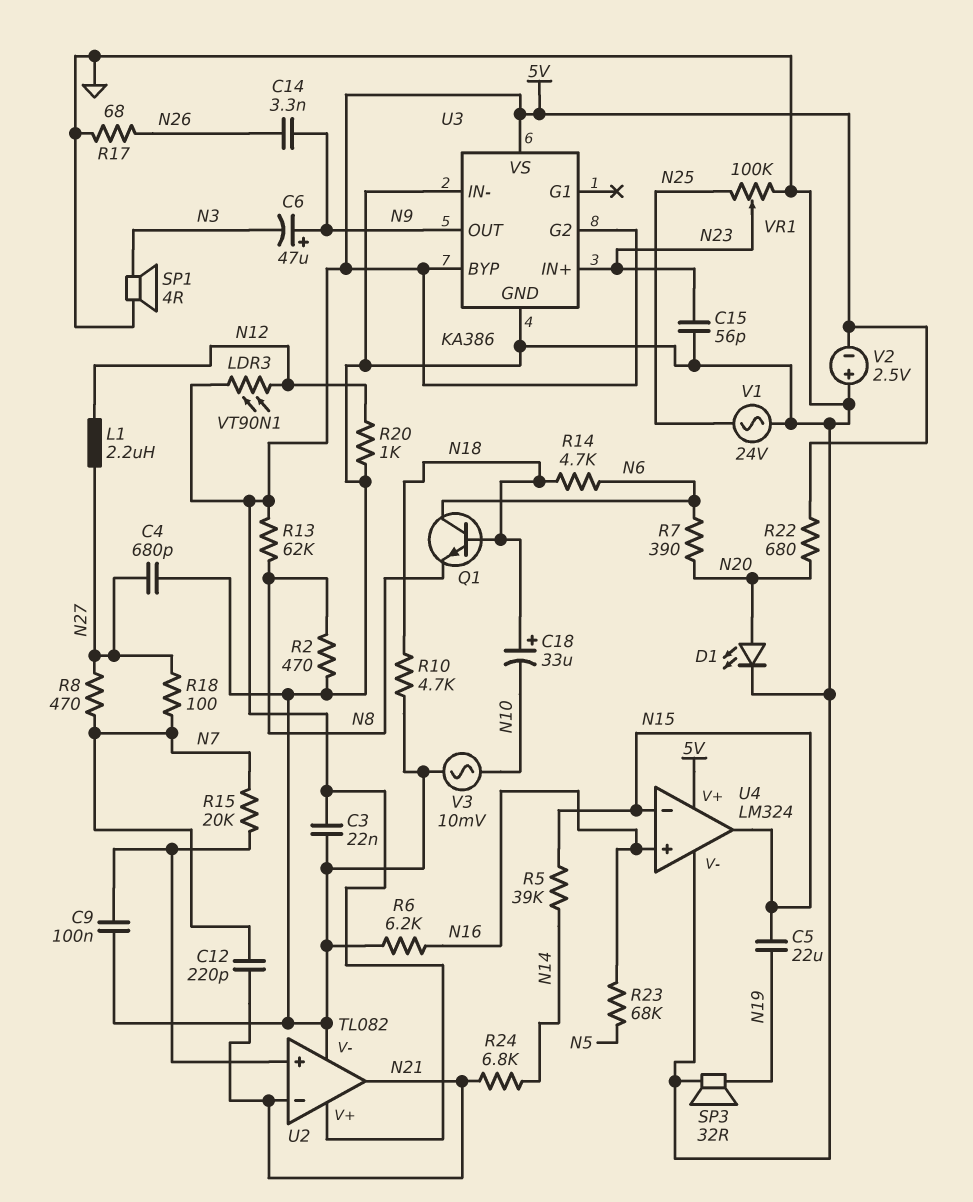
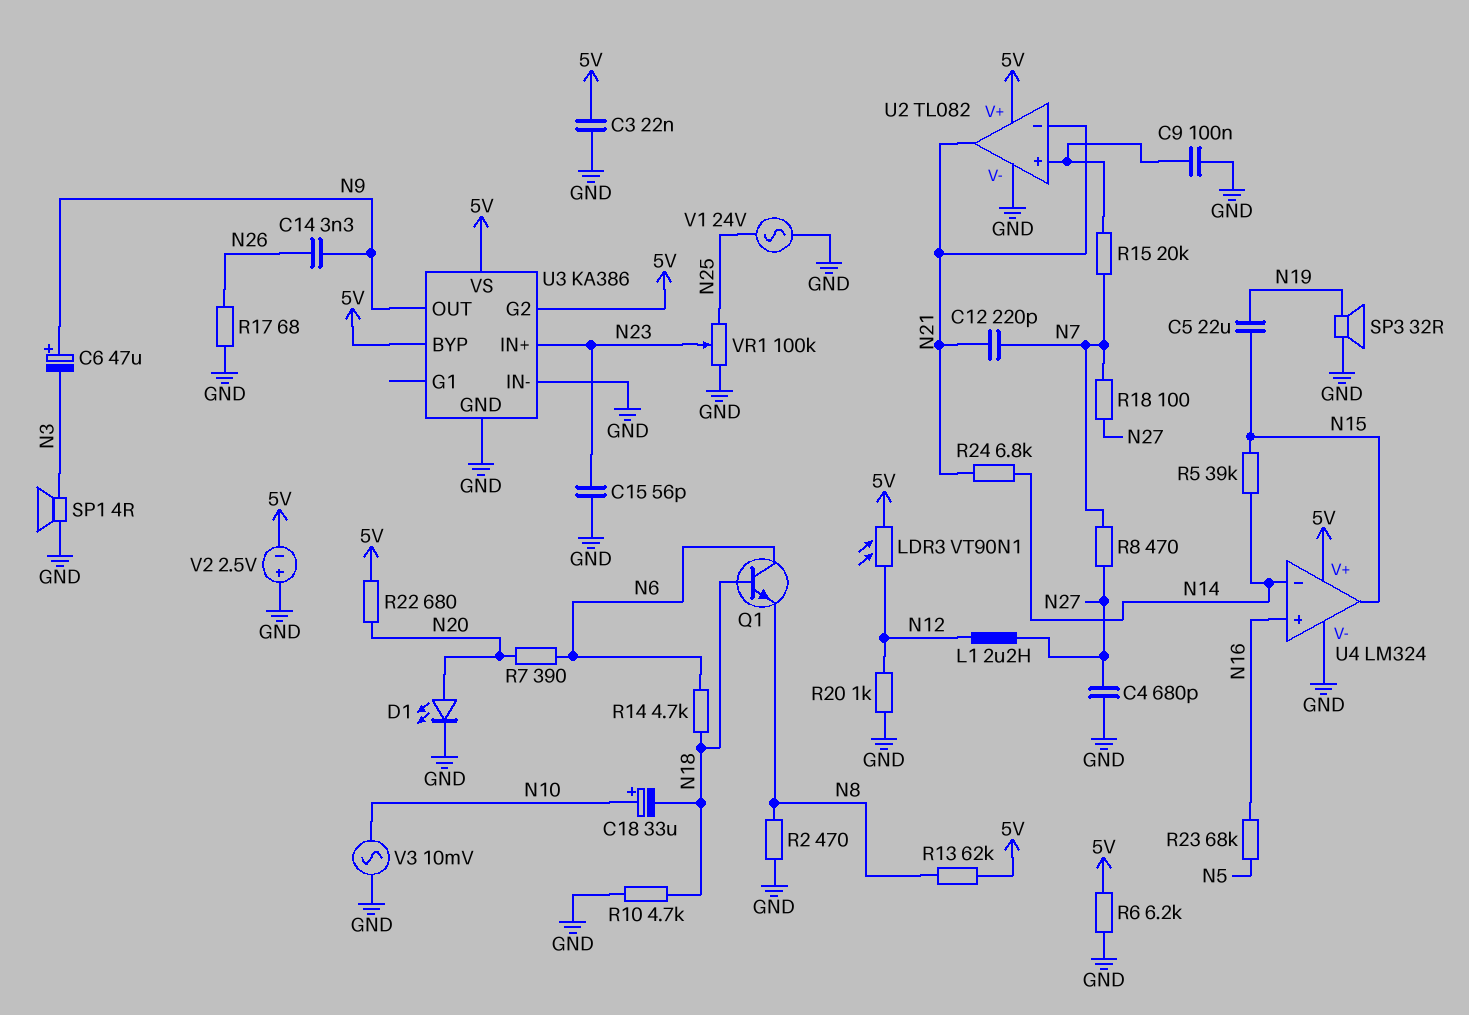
C18: 33uF (plus N18, minus N10) -> 33uF (plus N10, minus N18)
R6: 6.2k (GND, N16) -> 6.2k (5V, GND)
U4 pin in-: N15 -> N14

